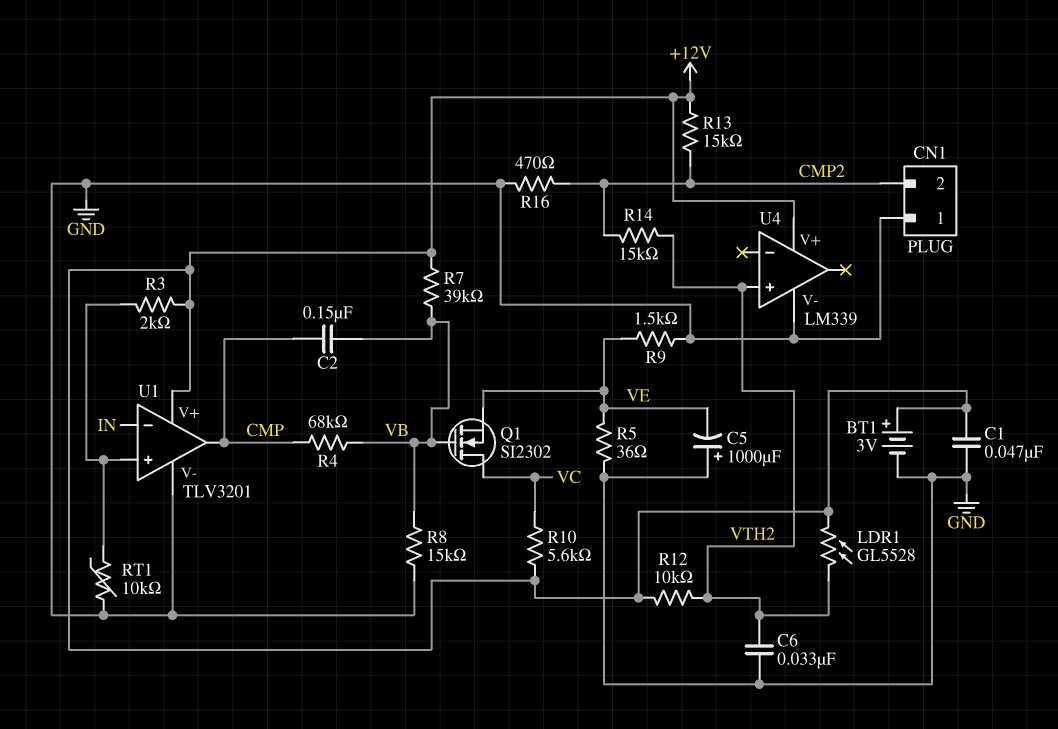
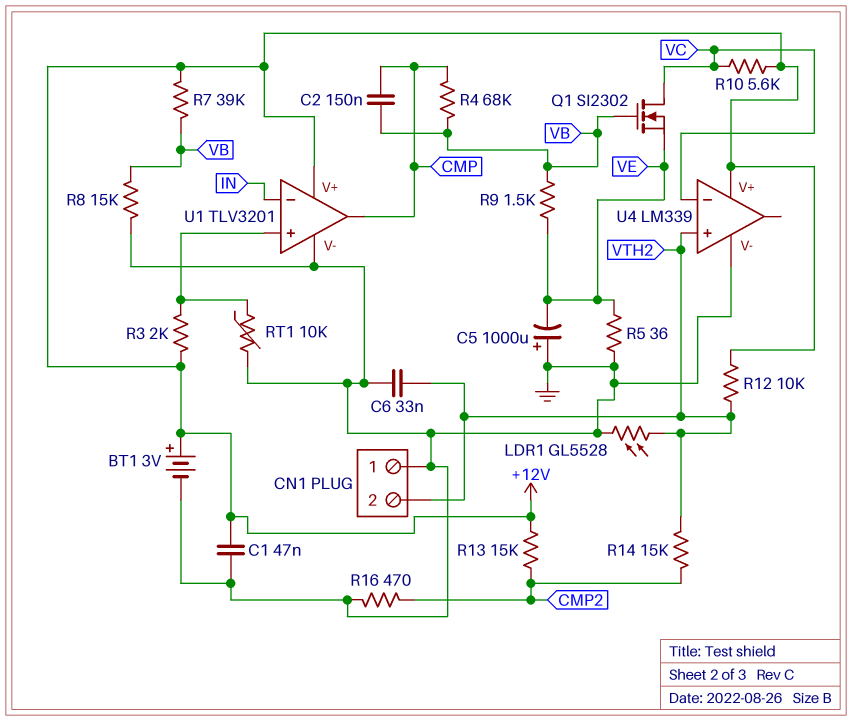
CN1 pin 2: CMP2 -> VTH2
LDR1: GL5528 (+12V, VTH2) -> GL5528 (GND, VTH2)
R9: 1.5k (GND, VE) -> 1.5k (VB, VE)
U4 pin in-: none -> VC

